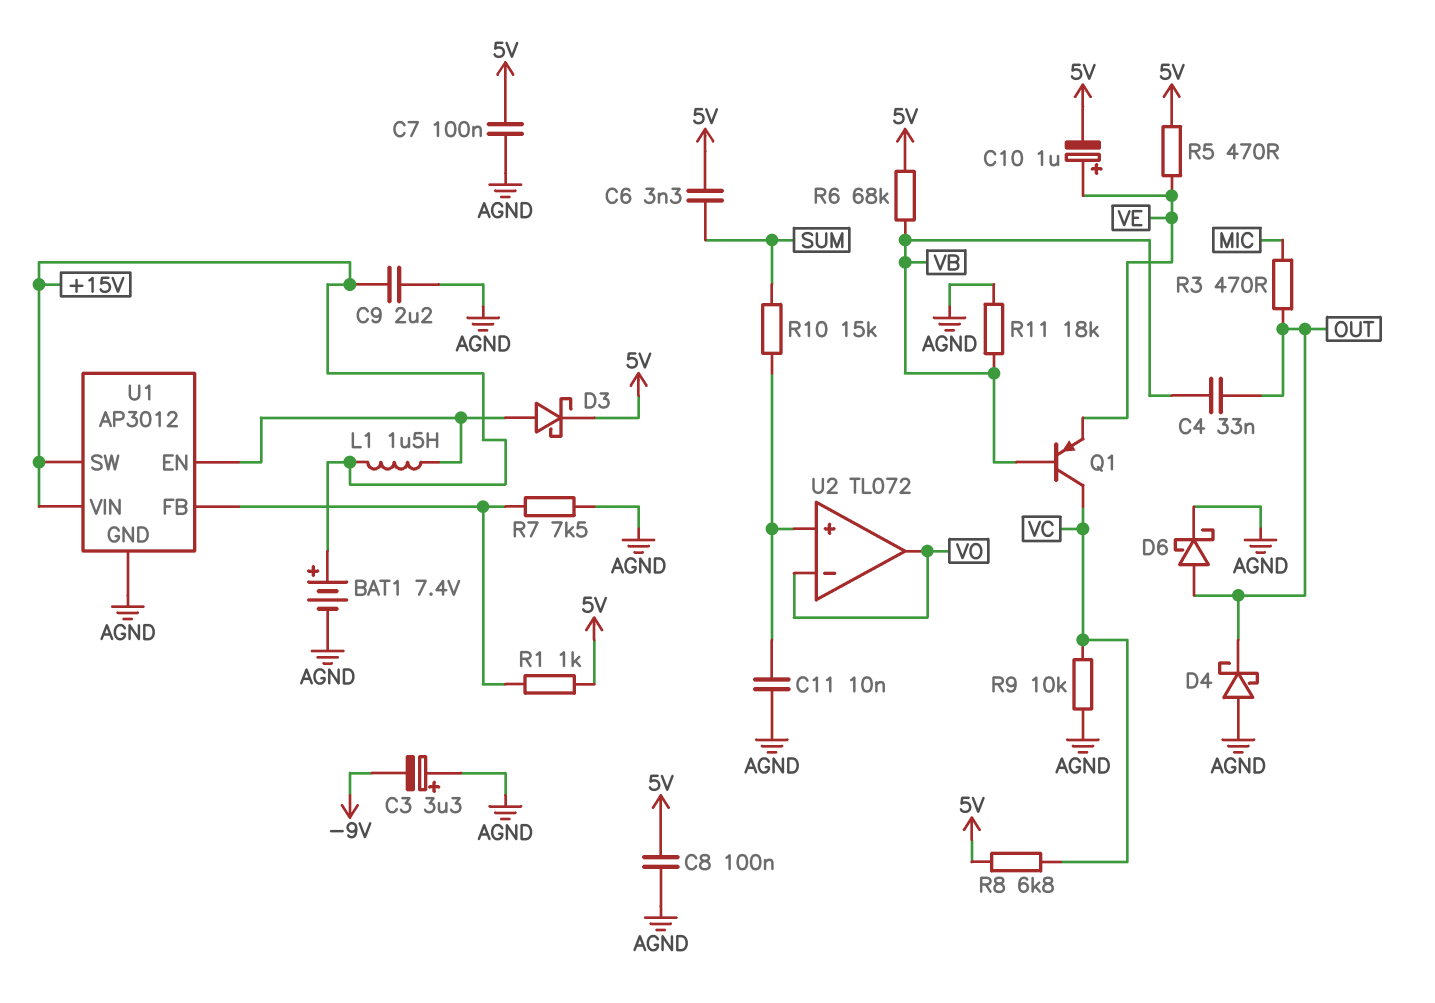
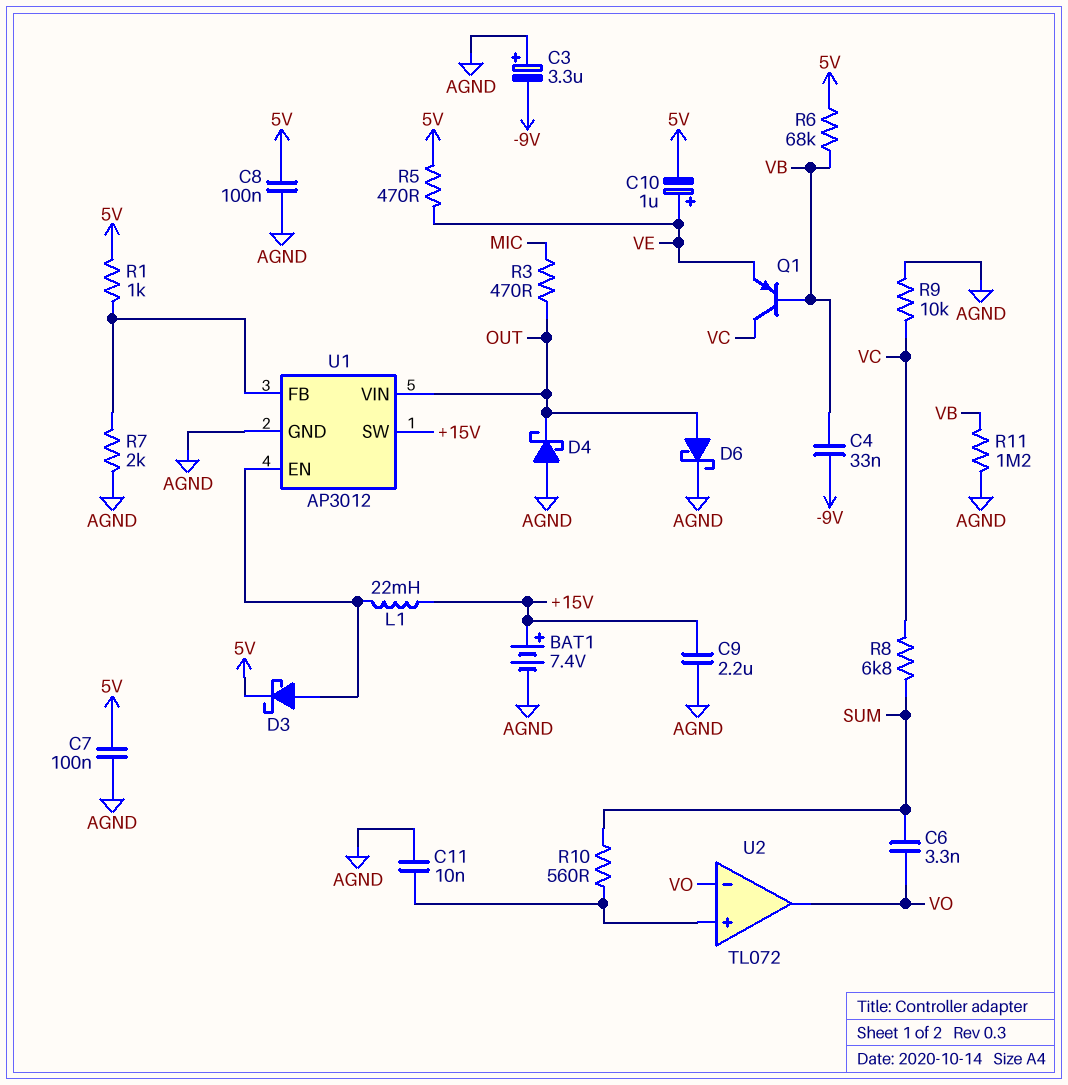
C4: 33nF (OUT, VB) -> 33nF (-9V, VB)
C6: 3.3nF (5V, SUM) -> 3.3nF (SUM, VO)
L1: 1.5uH (+15V, U1/EN) -> 22mH (+15V, U1/EN)
R7: 7.5k (AGND, U1/FB) -> 2k (AGND, U1/FB)
R8: 6.8k (5V, VC) -> 6.8k (SUM, VC)
R10: 15k (SUM, U2/in+) -> 560 (SUM, U2/in+)
R11: 18k (AGND, VB) -> 1.2M (AGND, VB)
U1 pin VIN: +15V -> OUT

